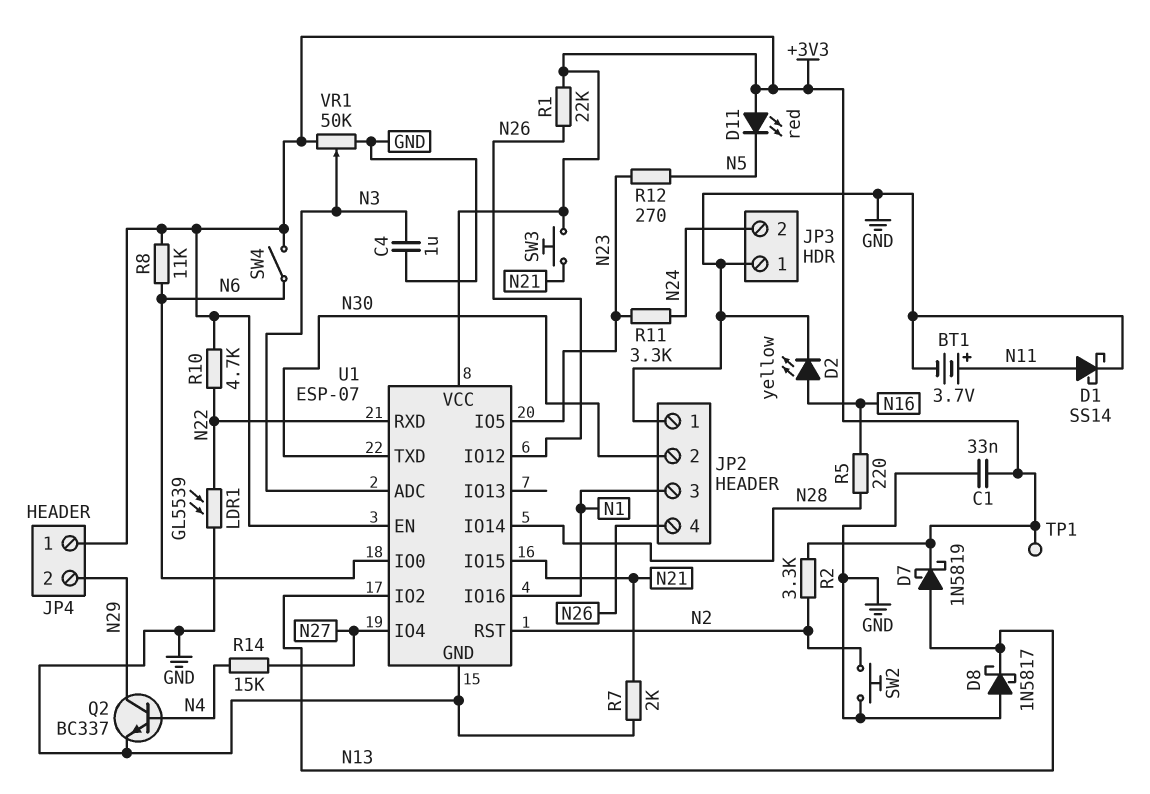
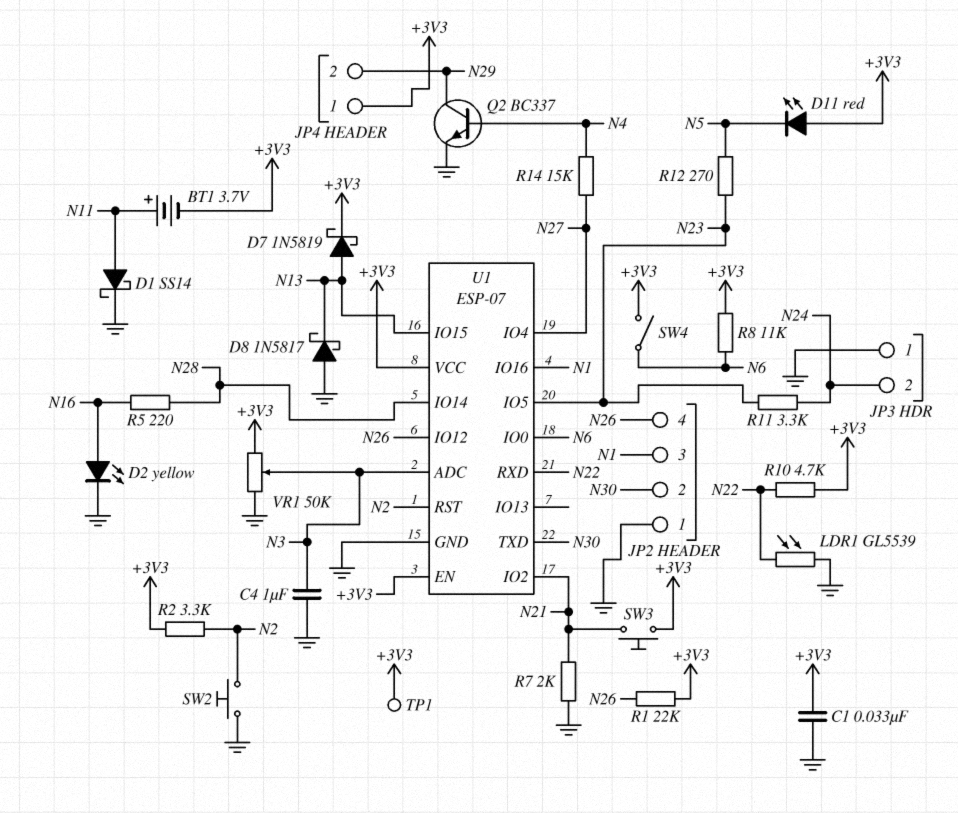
BT1: 3.7V (plus N11, minus GND) -> 3.7V (plus N11, minus +3V3)
U1 pin IO2: N13 -> N21
U1 pin IO15: N21 -> N13

